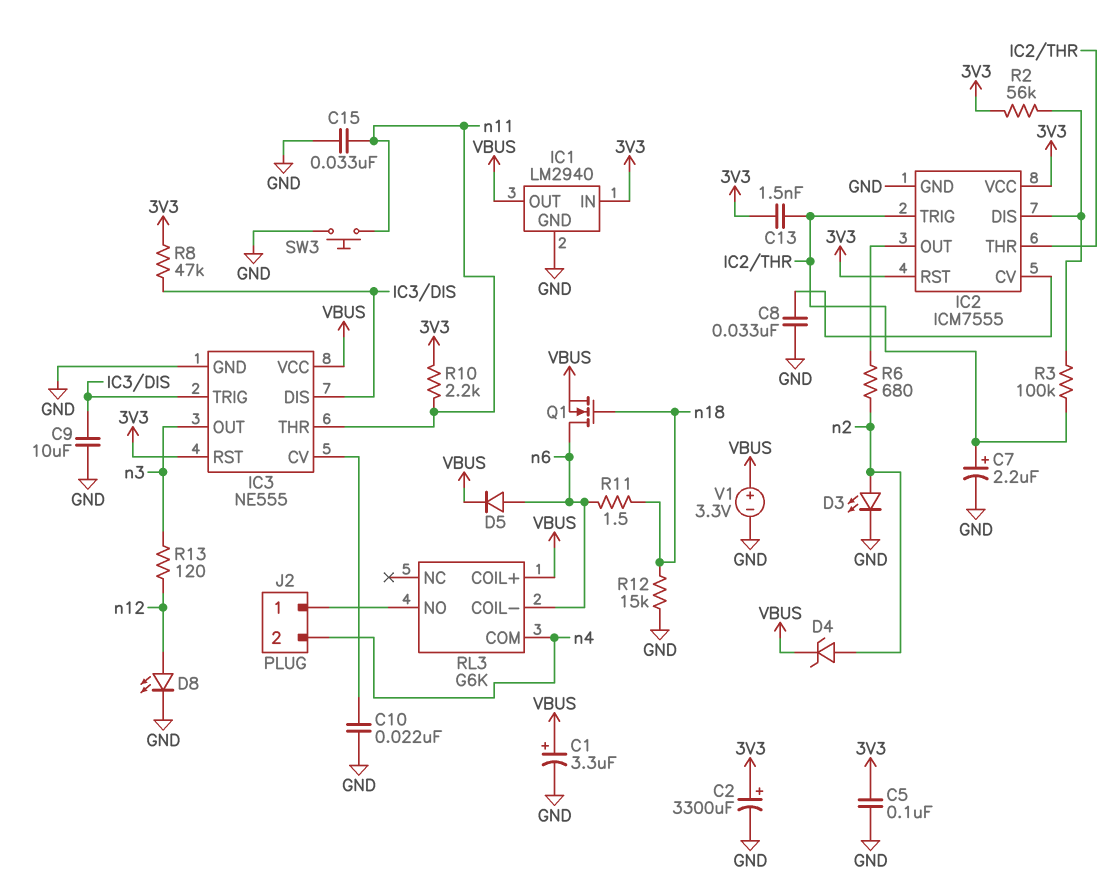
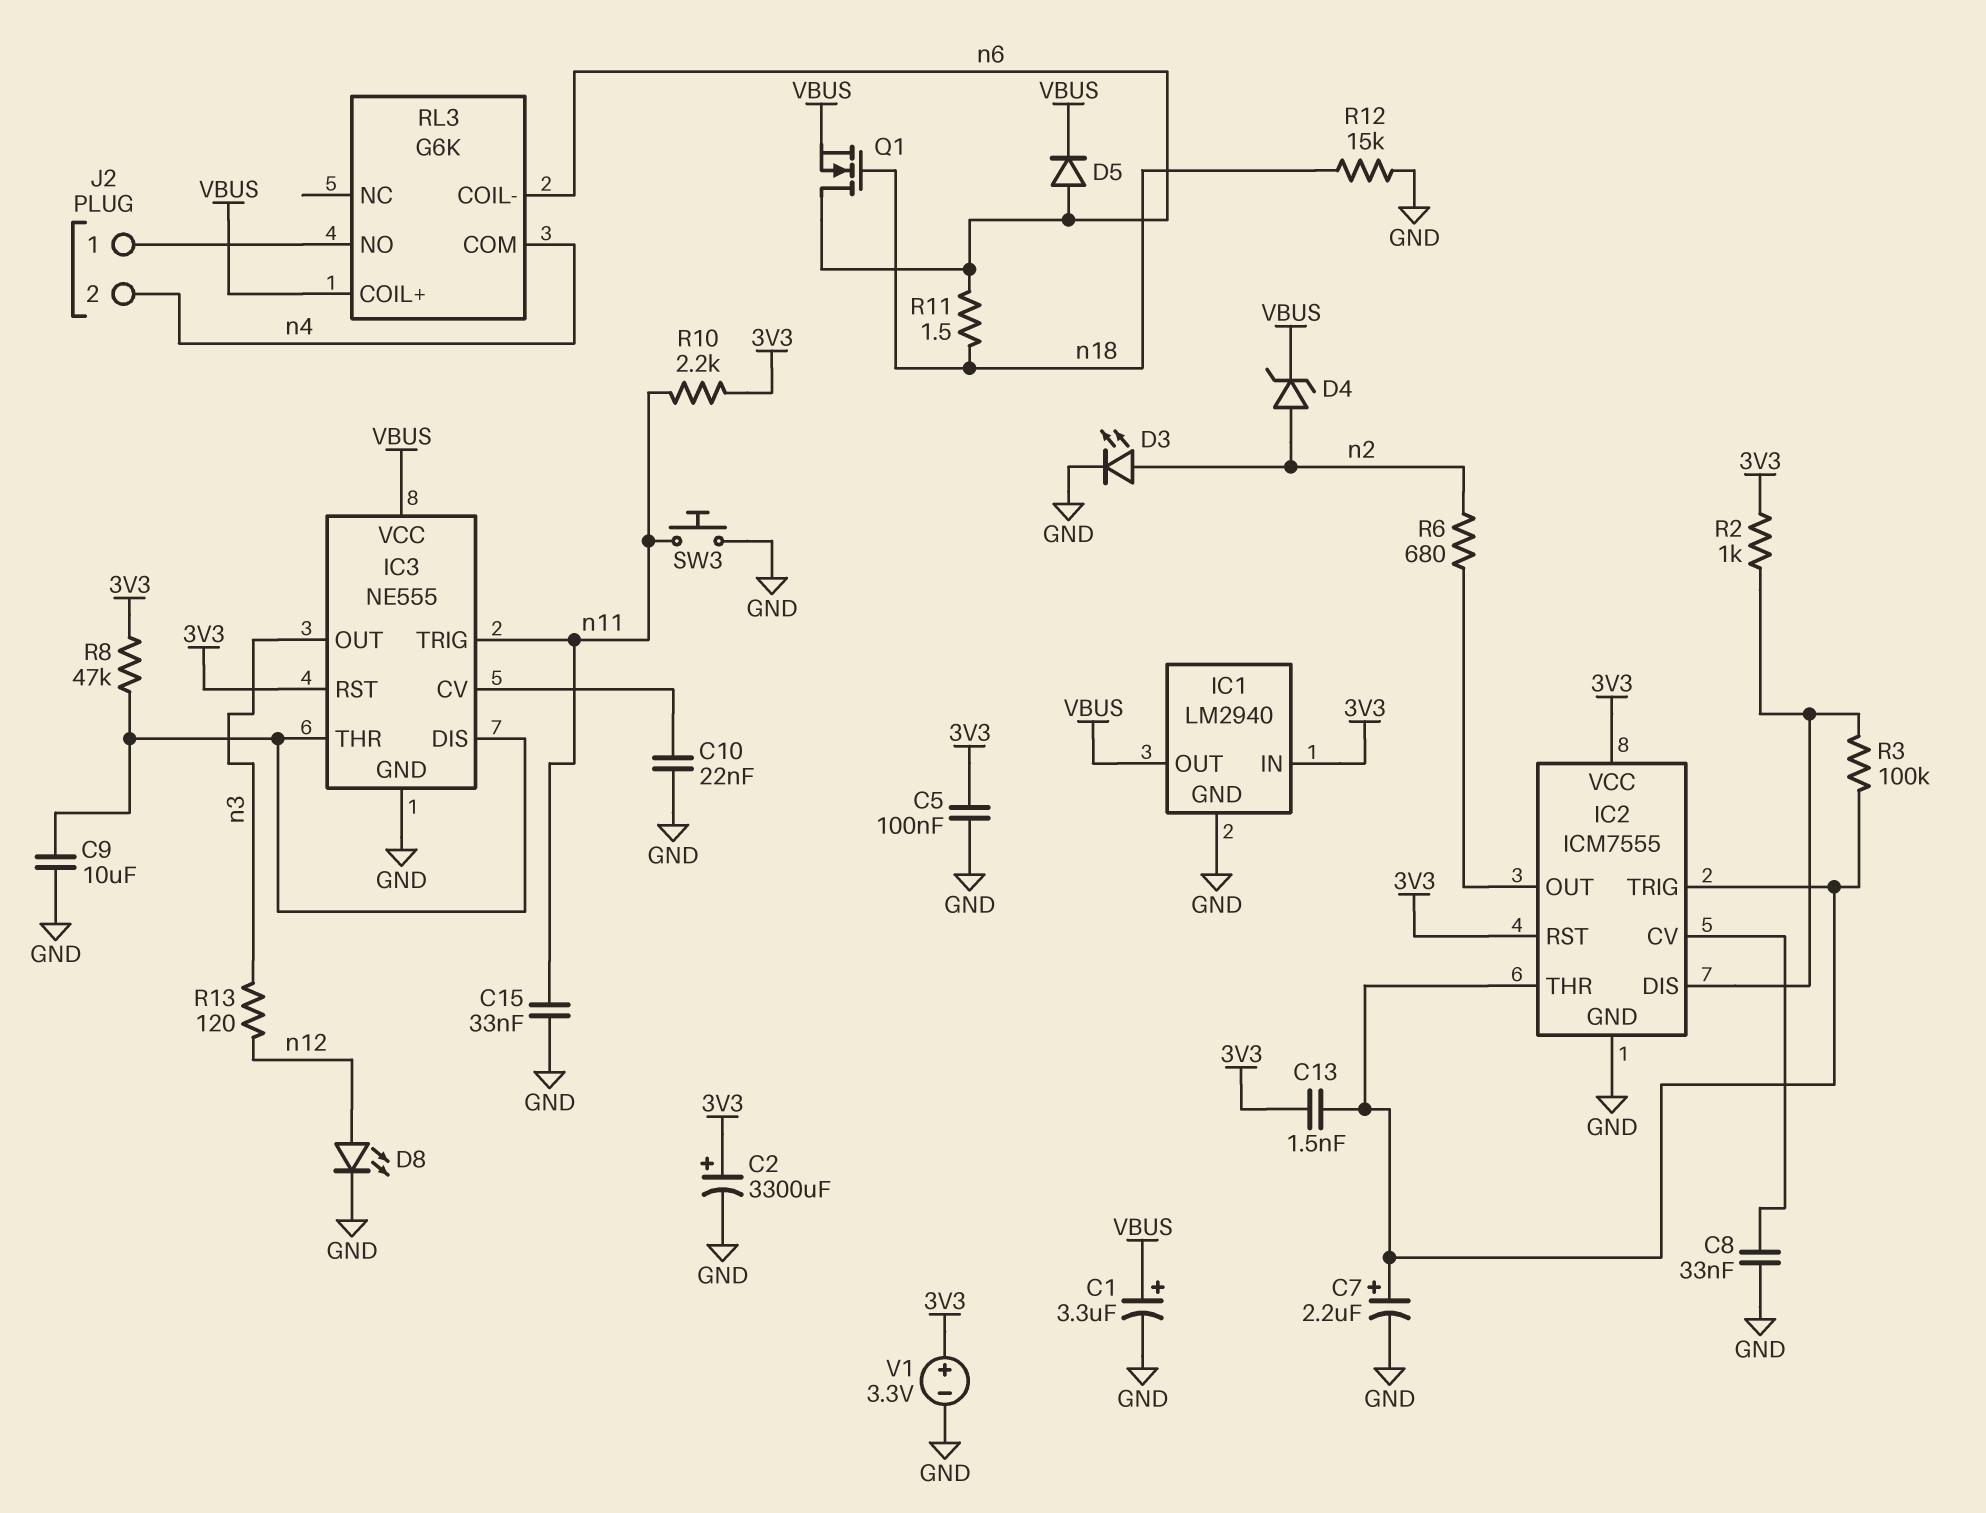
IC3 pin THR: n11 -> IC3/DIS
IC3 pin TRIG: IC3/DIS -> n11
R2: 56k (3V3, IC2/DIS) -> 1k (3V3, IC2/DIS)
V1: 3.3V (plus VBUS, minus GND) -> 3.3V (plus 3V3, minus GND)

